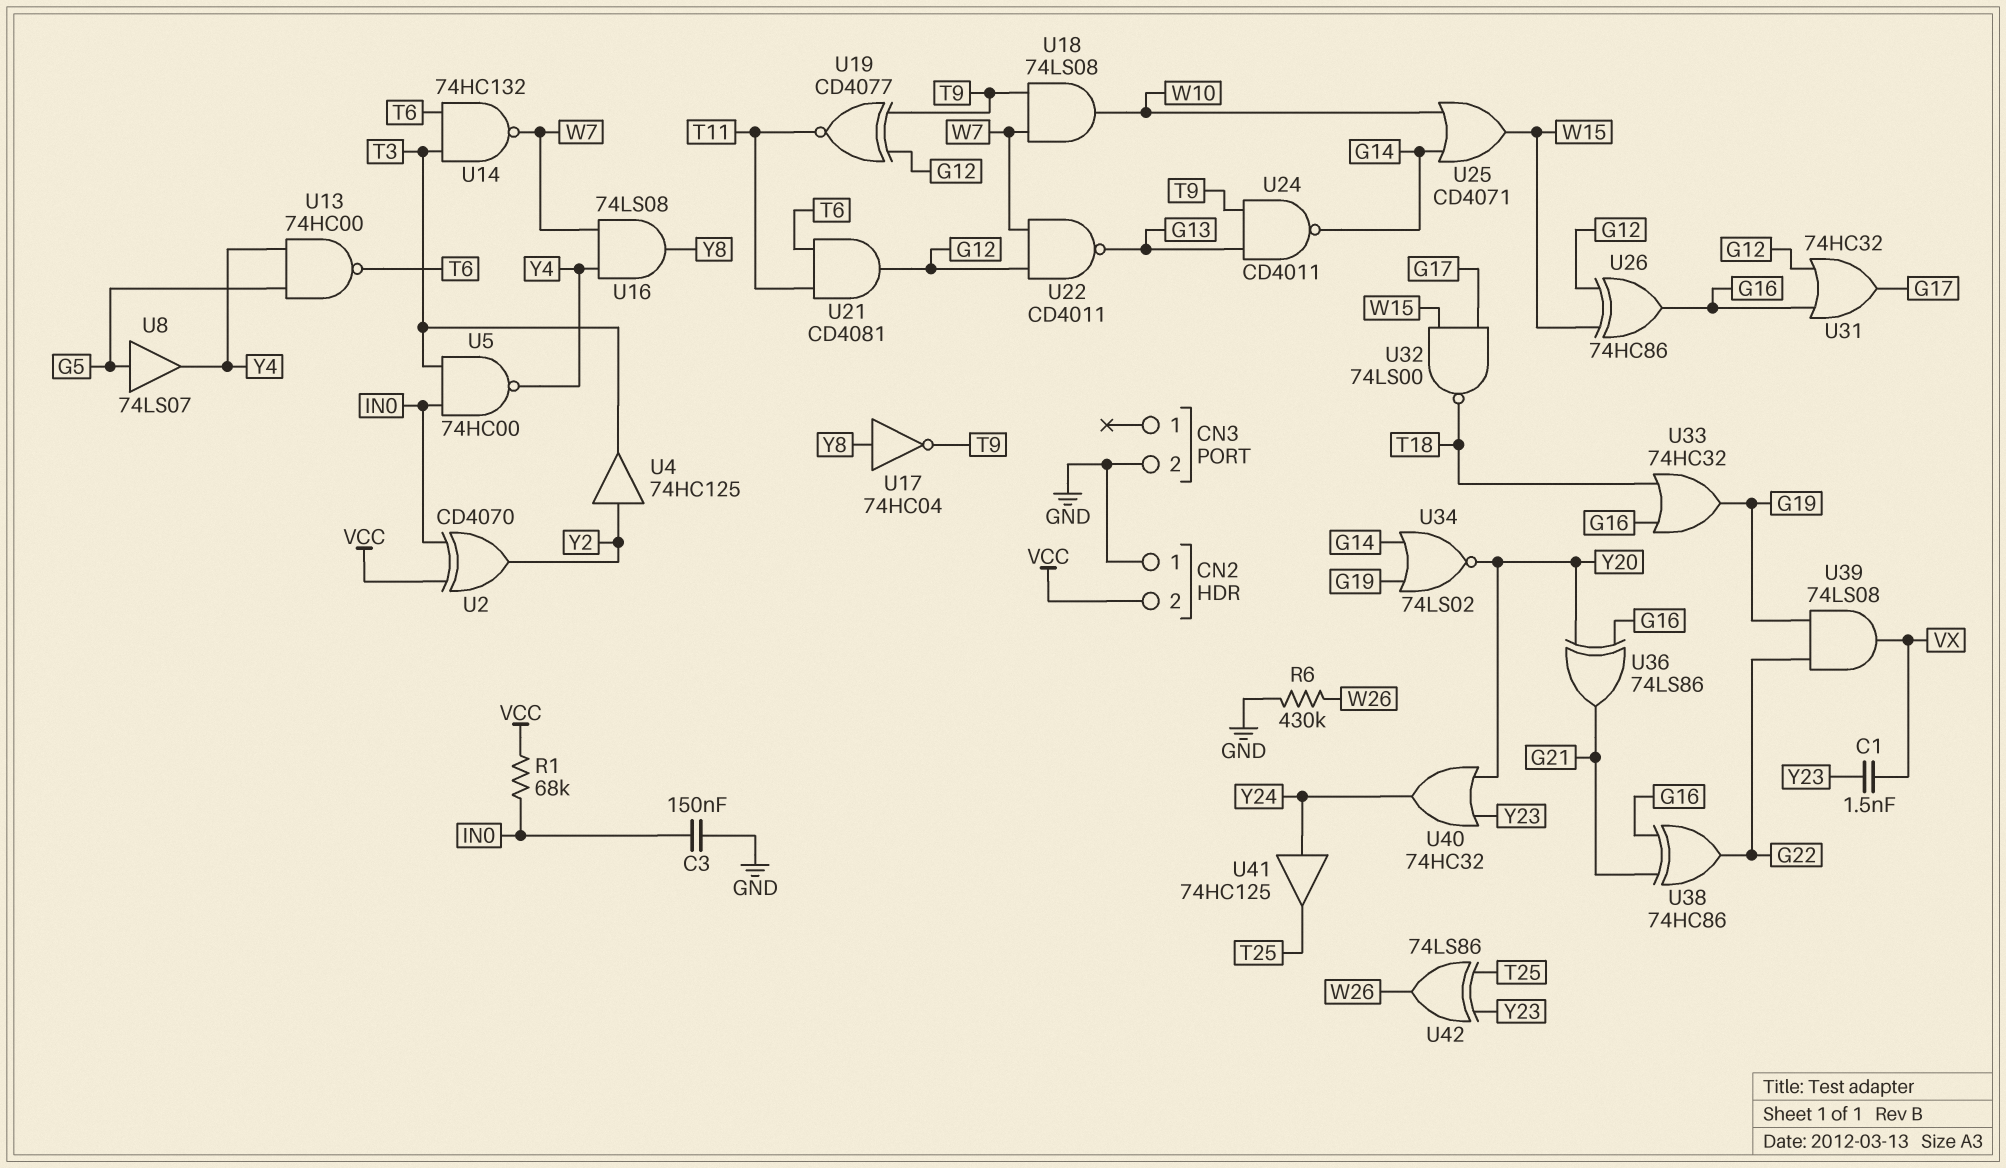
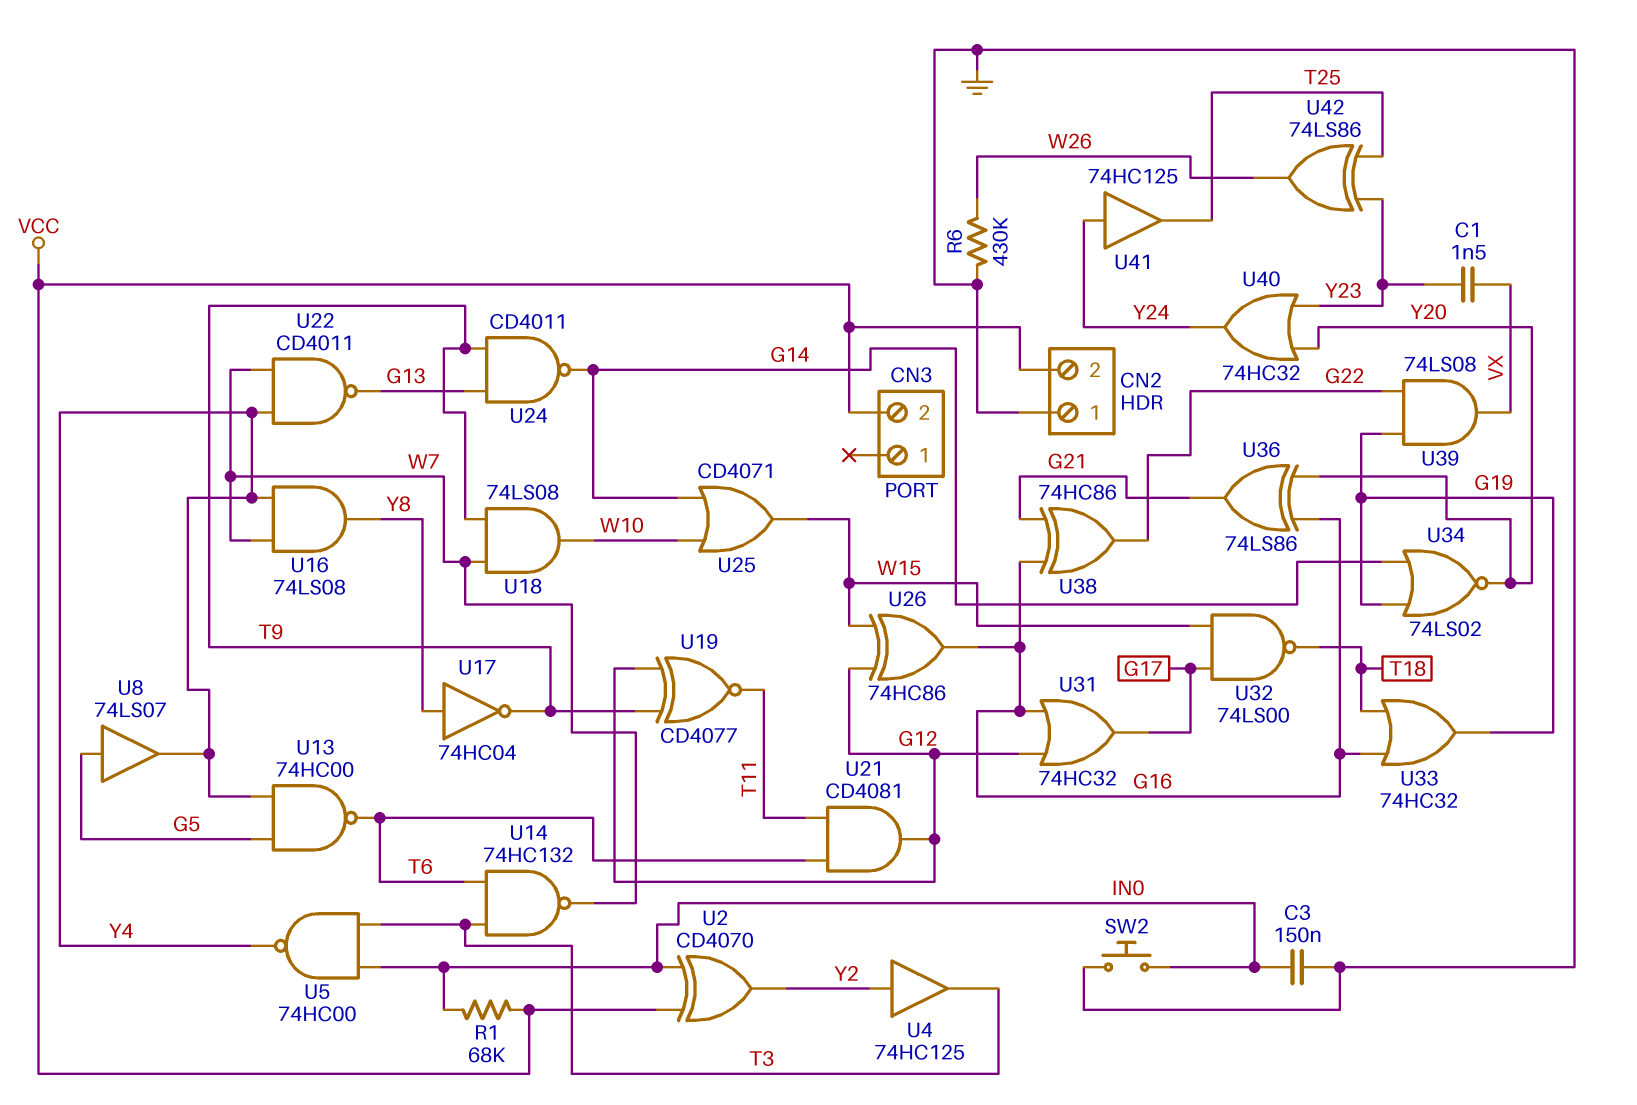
CN3 pin 2: GND -> VCC
SW2: none -> button (GND, IN0)
U22: NAND CD4011 (in G12, in W7, out G13) -> NAND CD4011 (in W7, in Y4, out G13)

